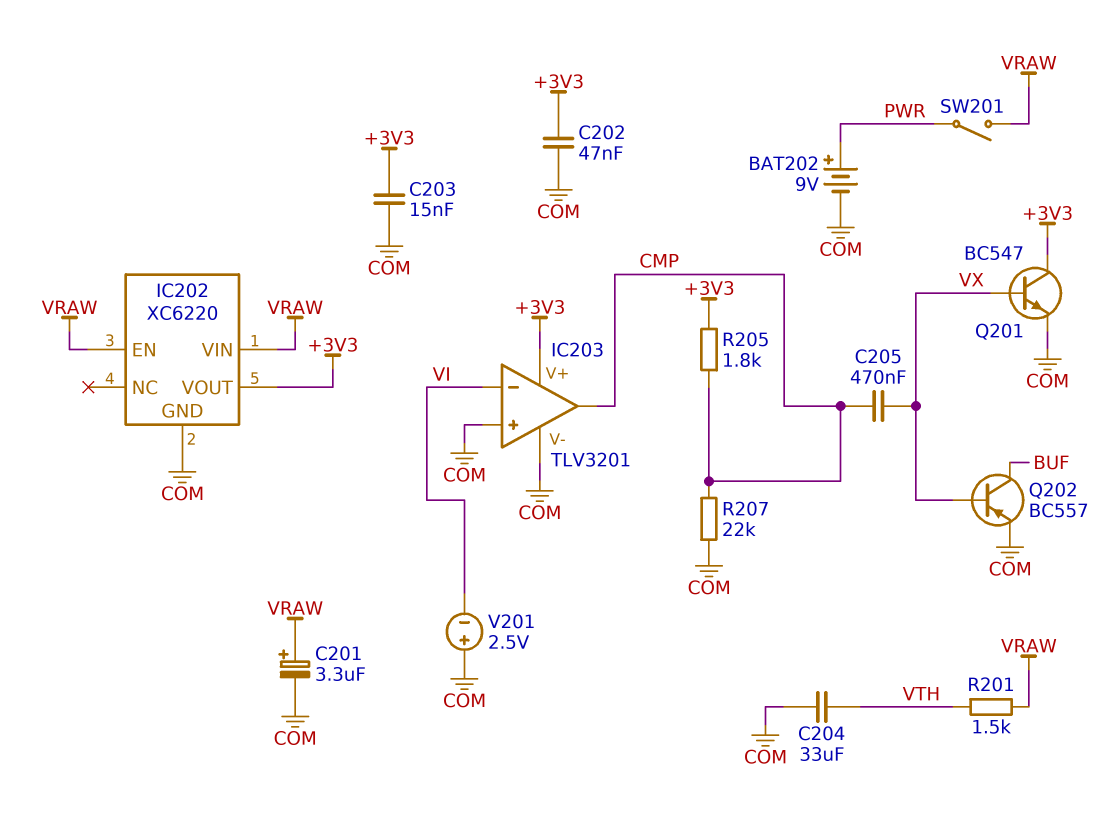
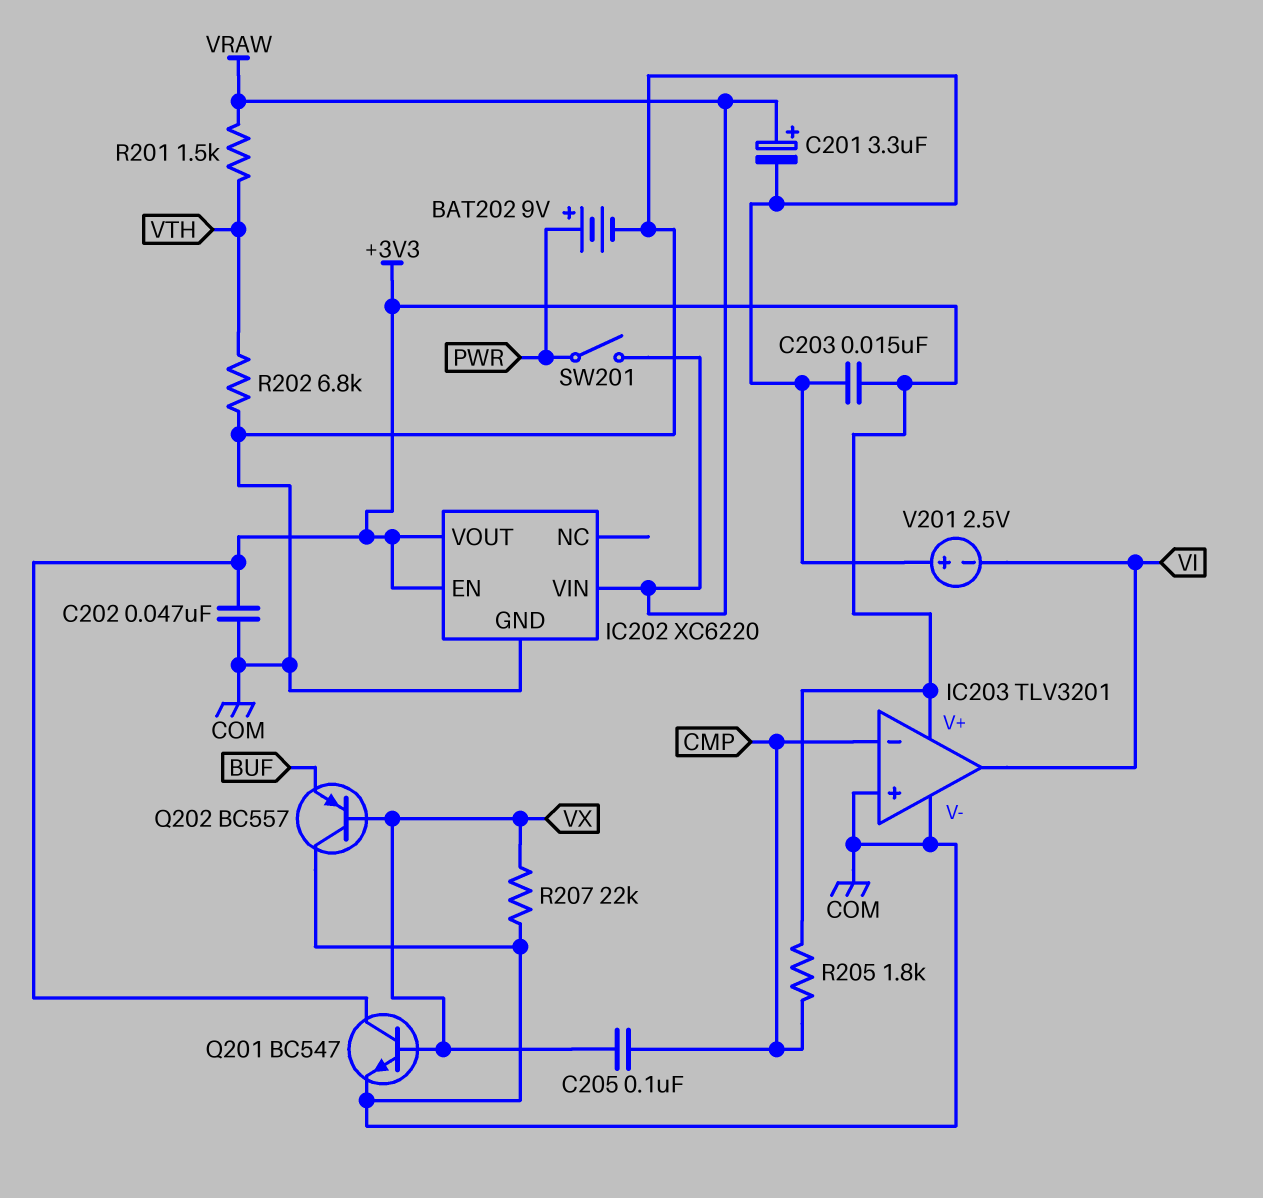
C204: 33uF (COM, VTH) -> none
C205: 470nF (CMP, VX) -> 100nF (CMP, VX)
IC202 pin EN: VRAW -> +3V3
IC203 pin in-: VI -> CMP
IC203 pin out: CMP -> VI
Q202: PNP BC557 (B VX, C BUF, E COM) -> PNP BC557 (B VX, C COM, E BUF)
R202: none -> 6.8k (COM, VTH)
R207: 22k (CMP, COM) -> 22k (COM, VX)

